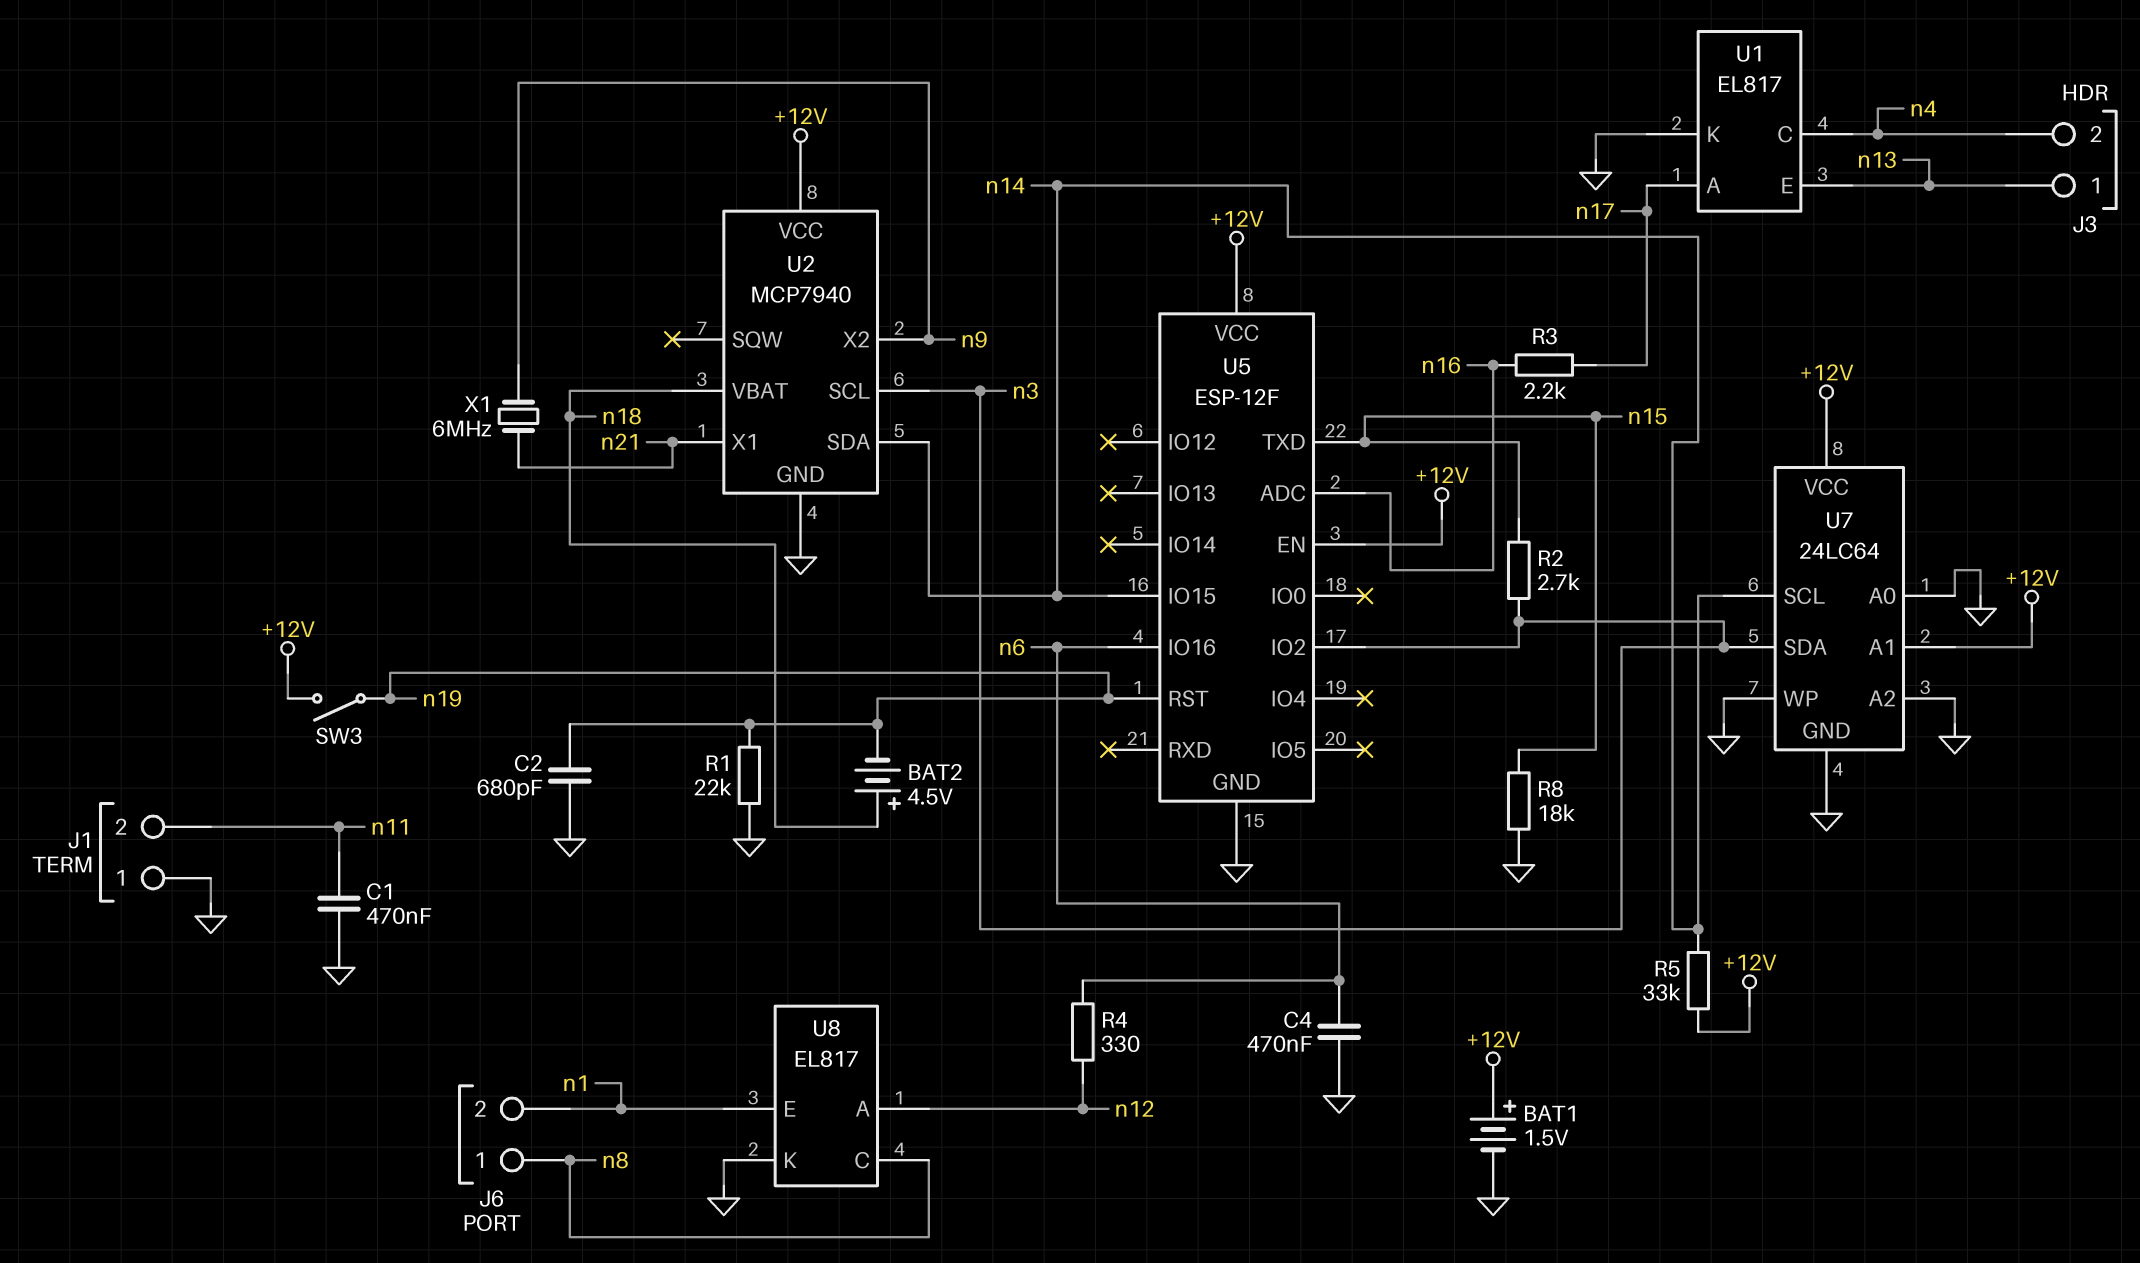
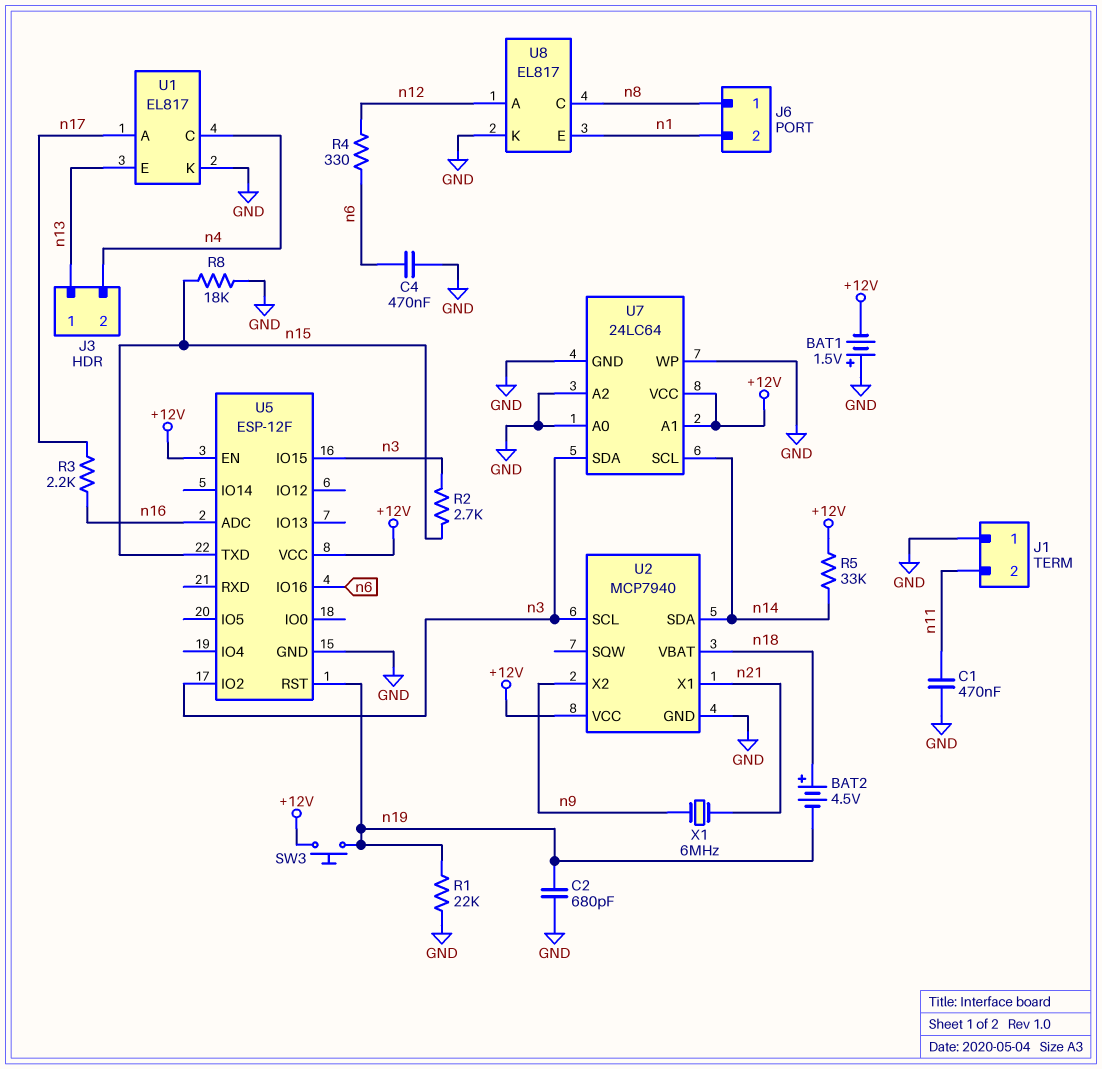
BAT1: 1.5V (plus +12V, minus GND) -> 1.5V (plus GND, minus +12V)
SW3: switch (+12V, n19) -> button (+12V, n19)
U5 pin IO15: n14 -> n3

